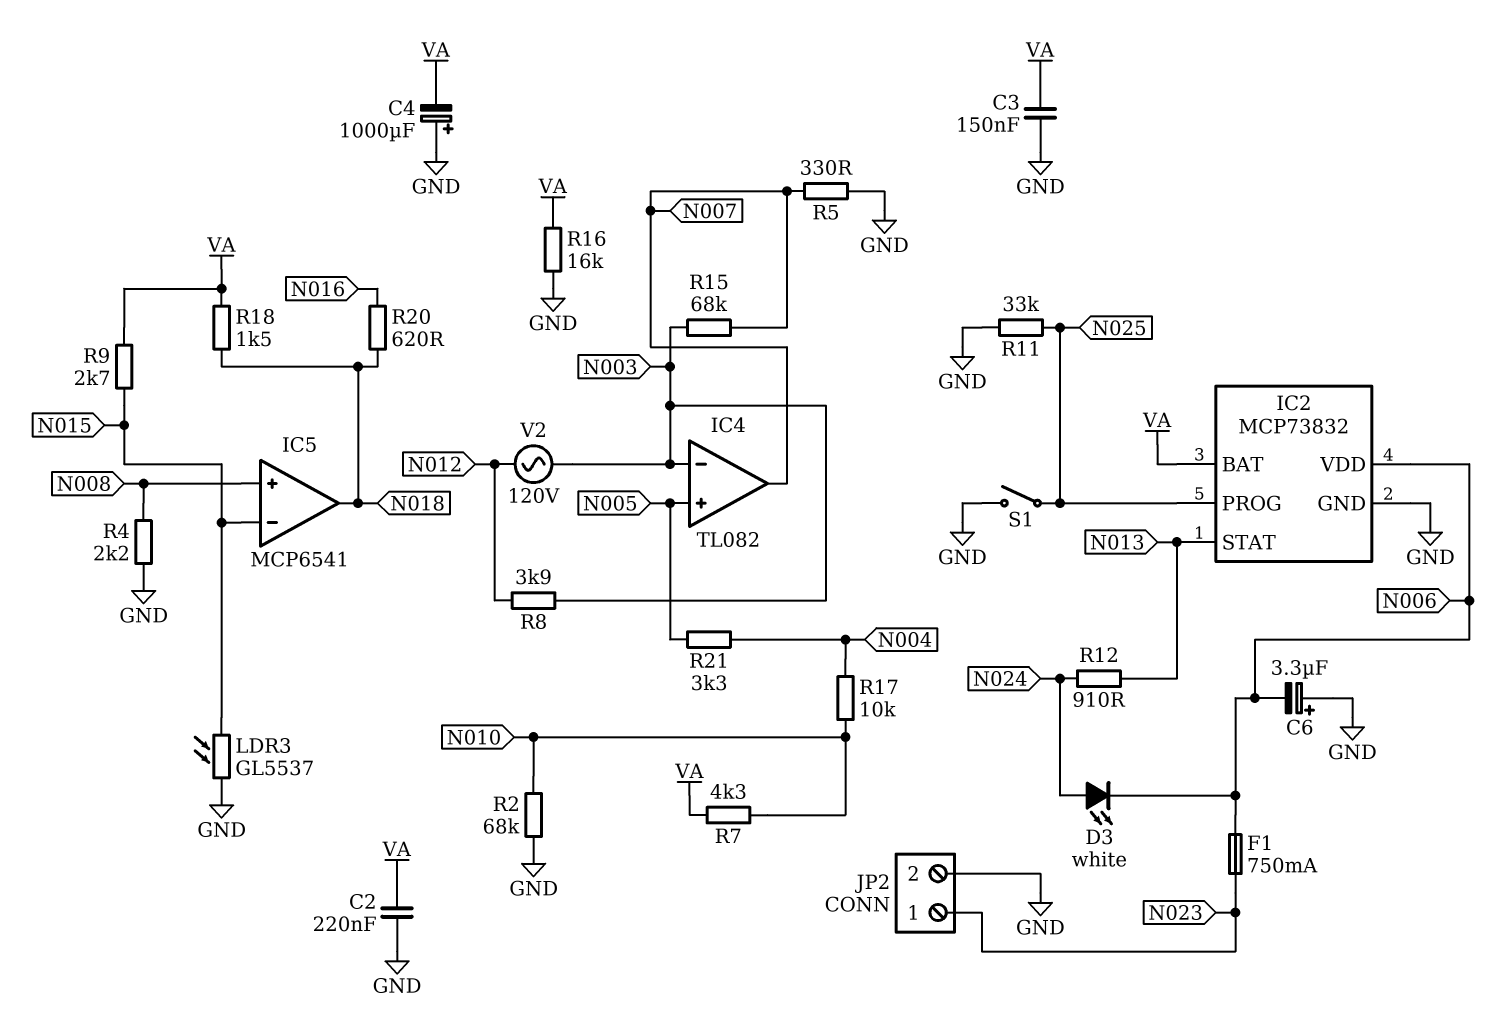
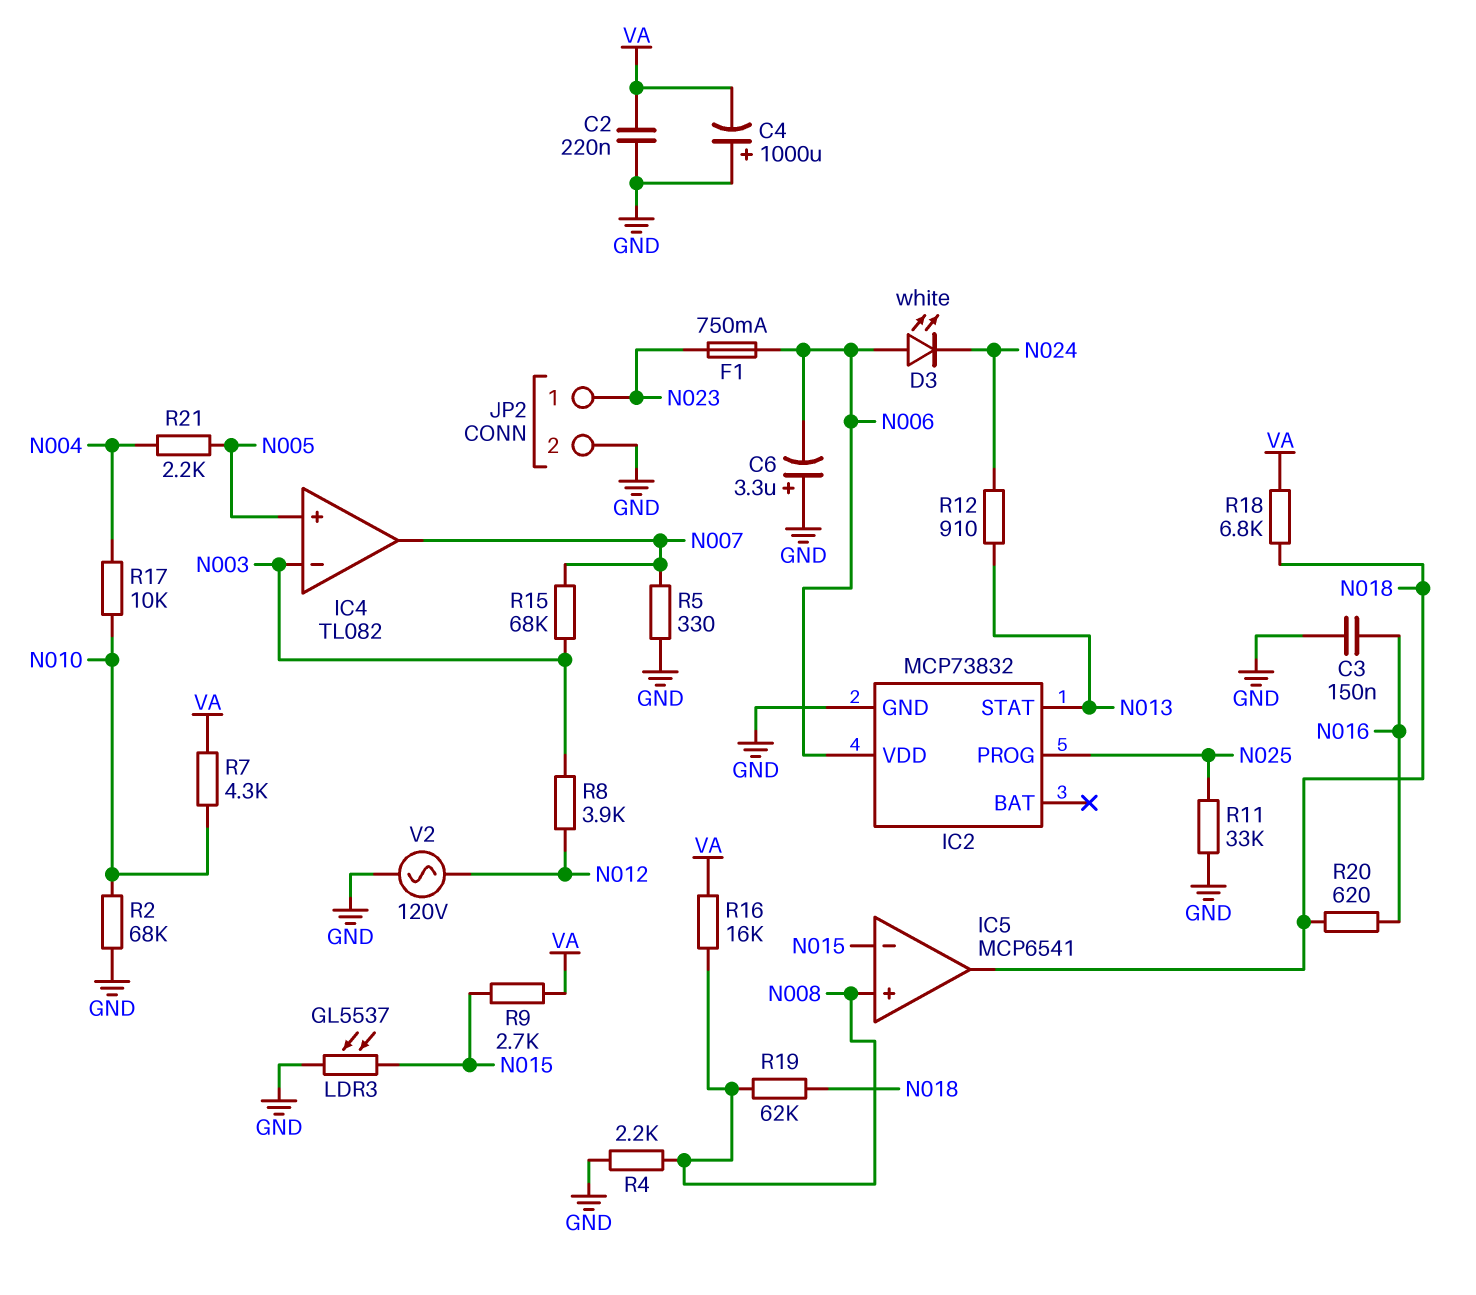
C3: 150nF (GND, VA) -> 150nF (GND, N016)
D3: LED white (A N024, K N006) -> LED white (A N006, K N024)
IC2 pin BAT: VA -> none
R16: 16k (GND, VA) -> 16k (N008, VA)
R18: 1.5k (N018, VA) -> 6.8k (N018, VA)
R19: none -> 62k (N008, N018)
R21: 3.3k (N004, N005) -> 2.2k (N004, N005)
S1: switch (GND, N025) -> none
V2: AC 120V (N003, N012) -> AC 120V (GND, N012)

